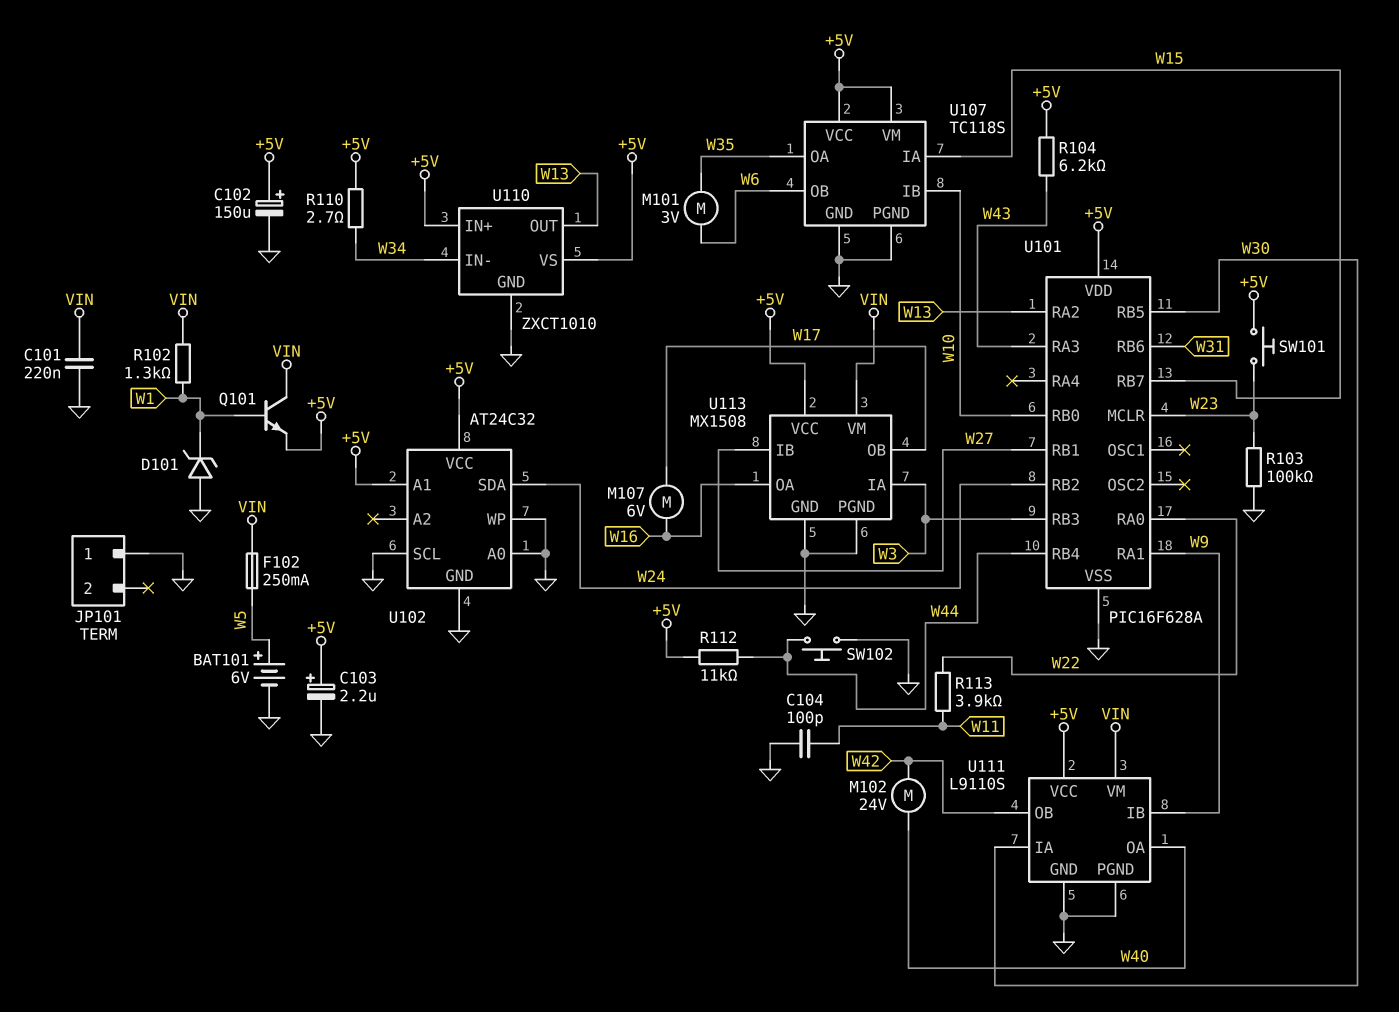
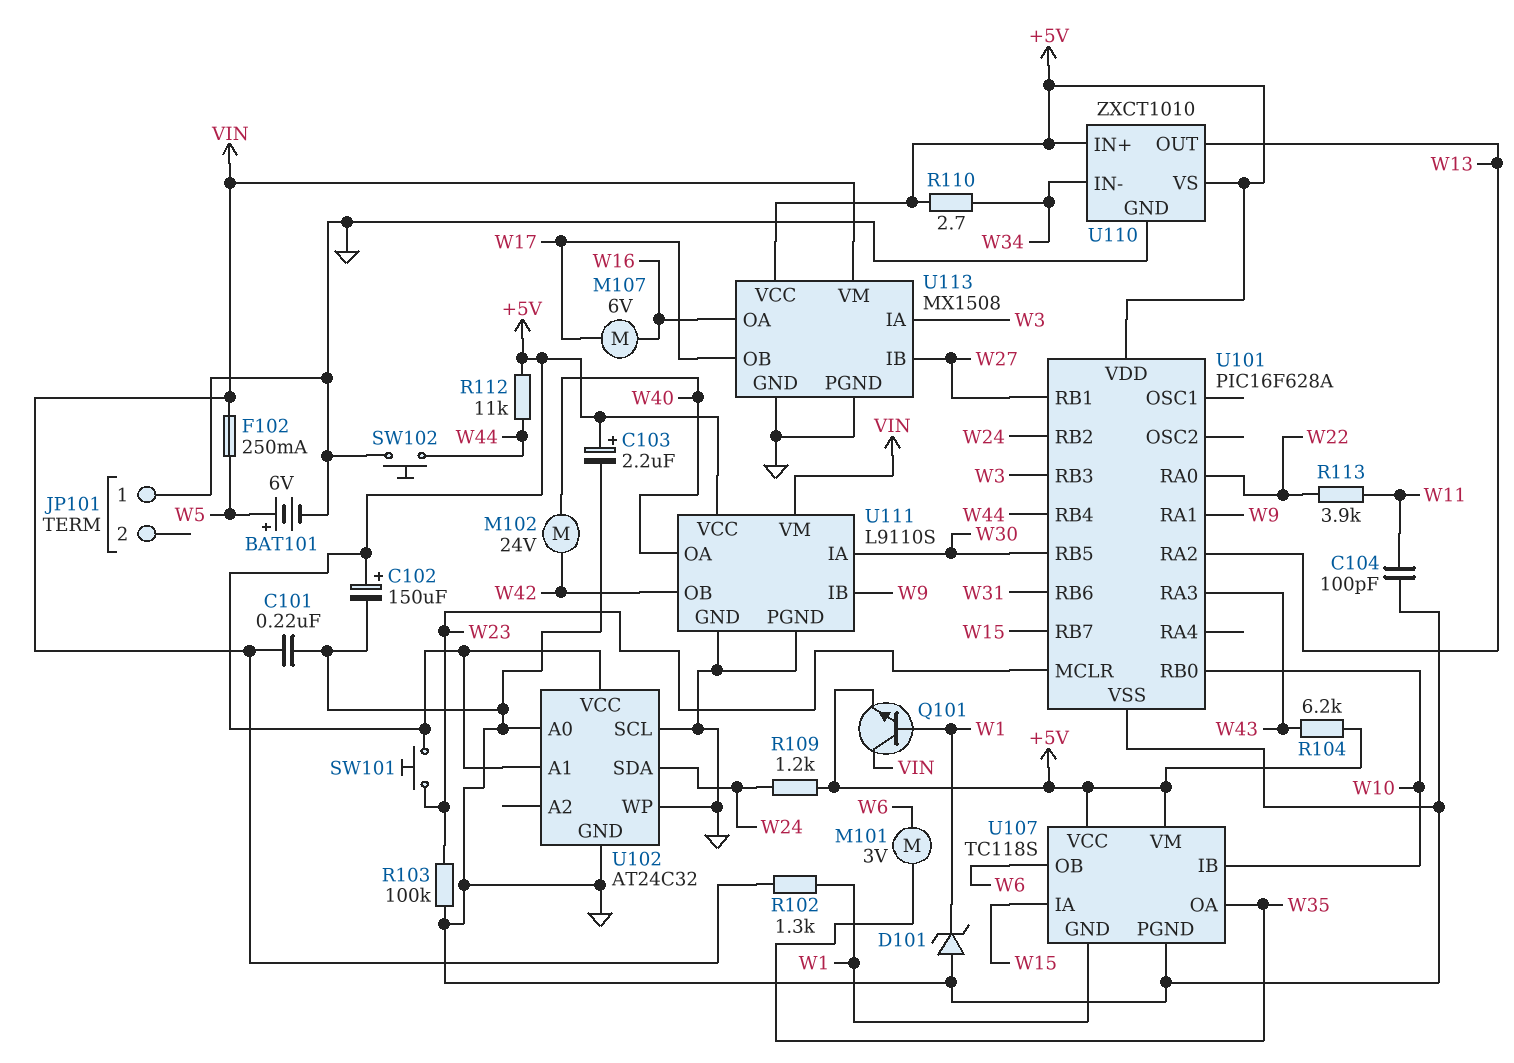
R109: none -> 1.2k (+5V, W24)
U107 pin GND: GND -> W1

